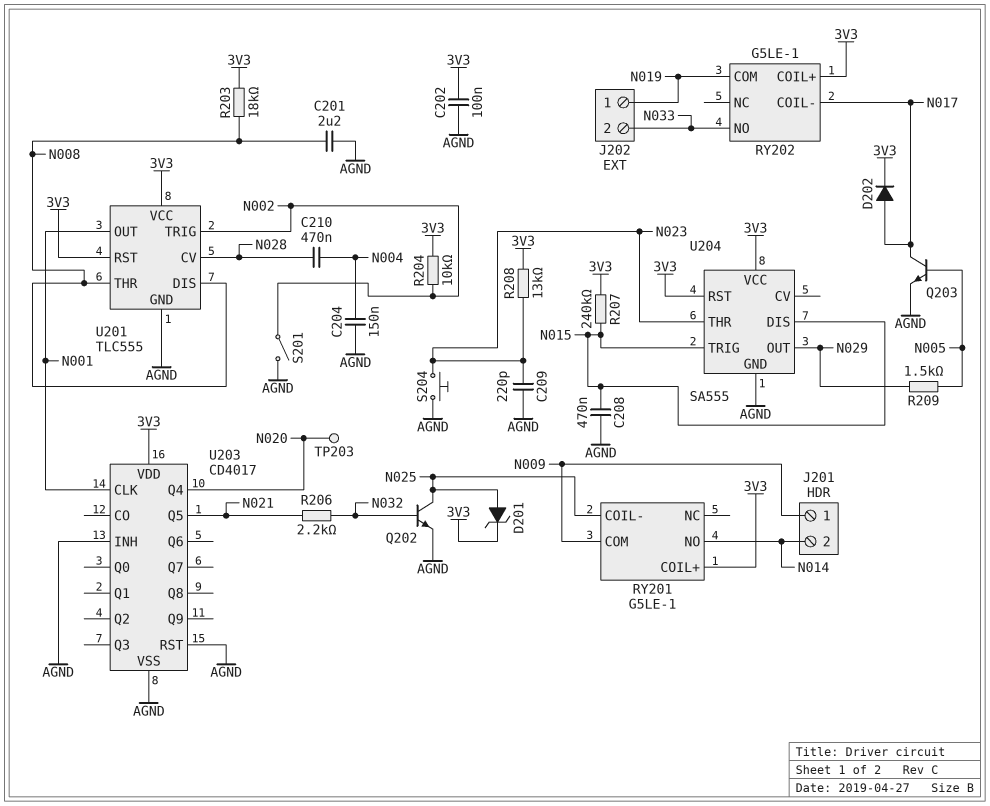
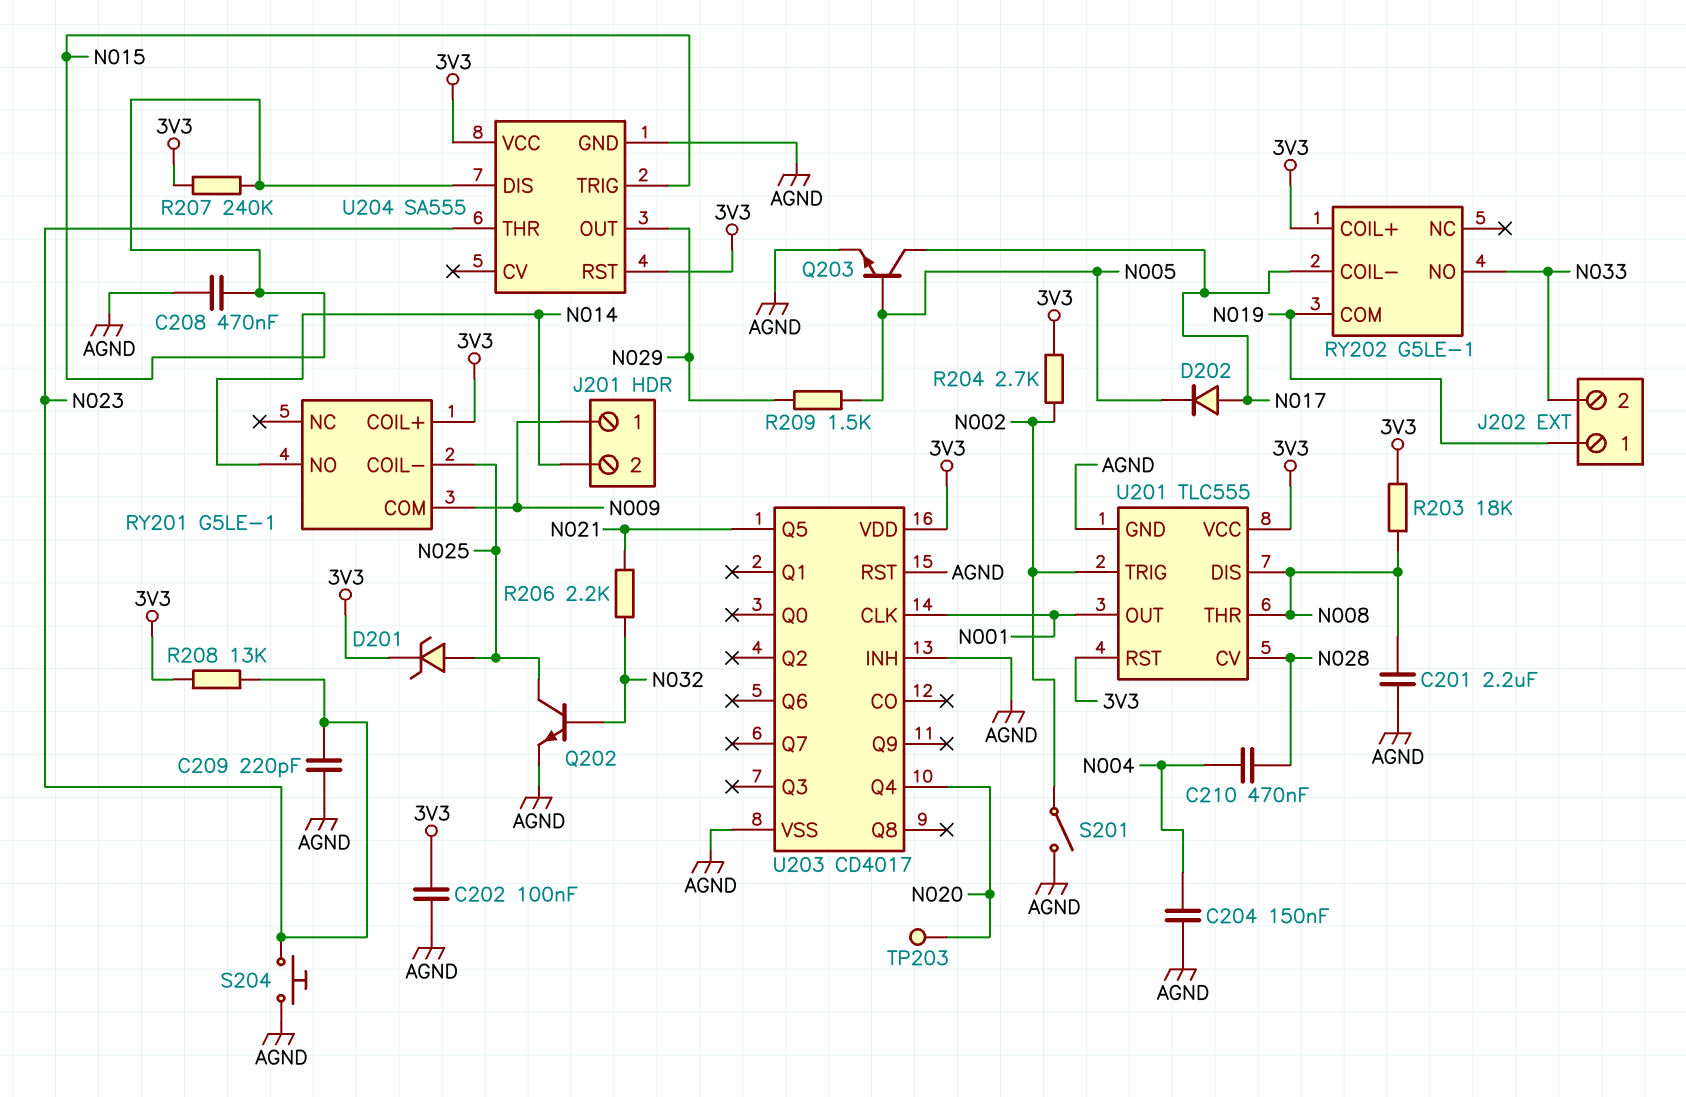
D202: diode (A N017, K 3V3) -> diode (A N017, K N005)
R204: 10k (3V3, N002) -> 2.7k (3V3, N002)

